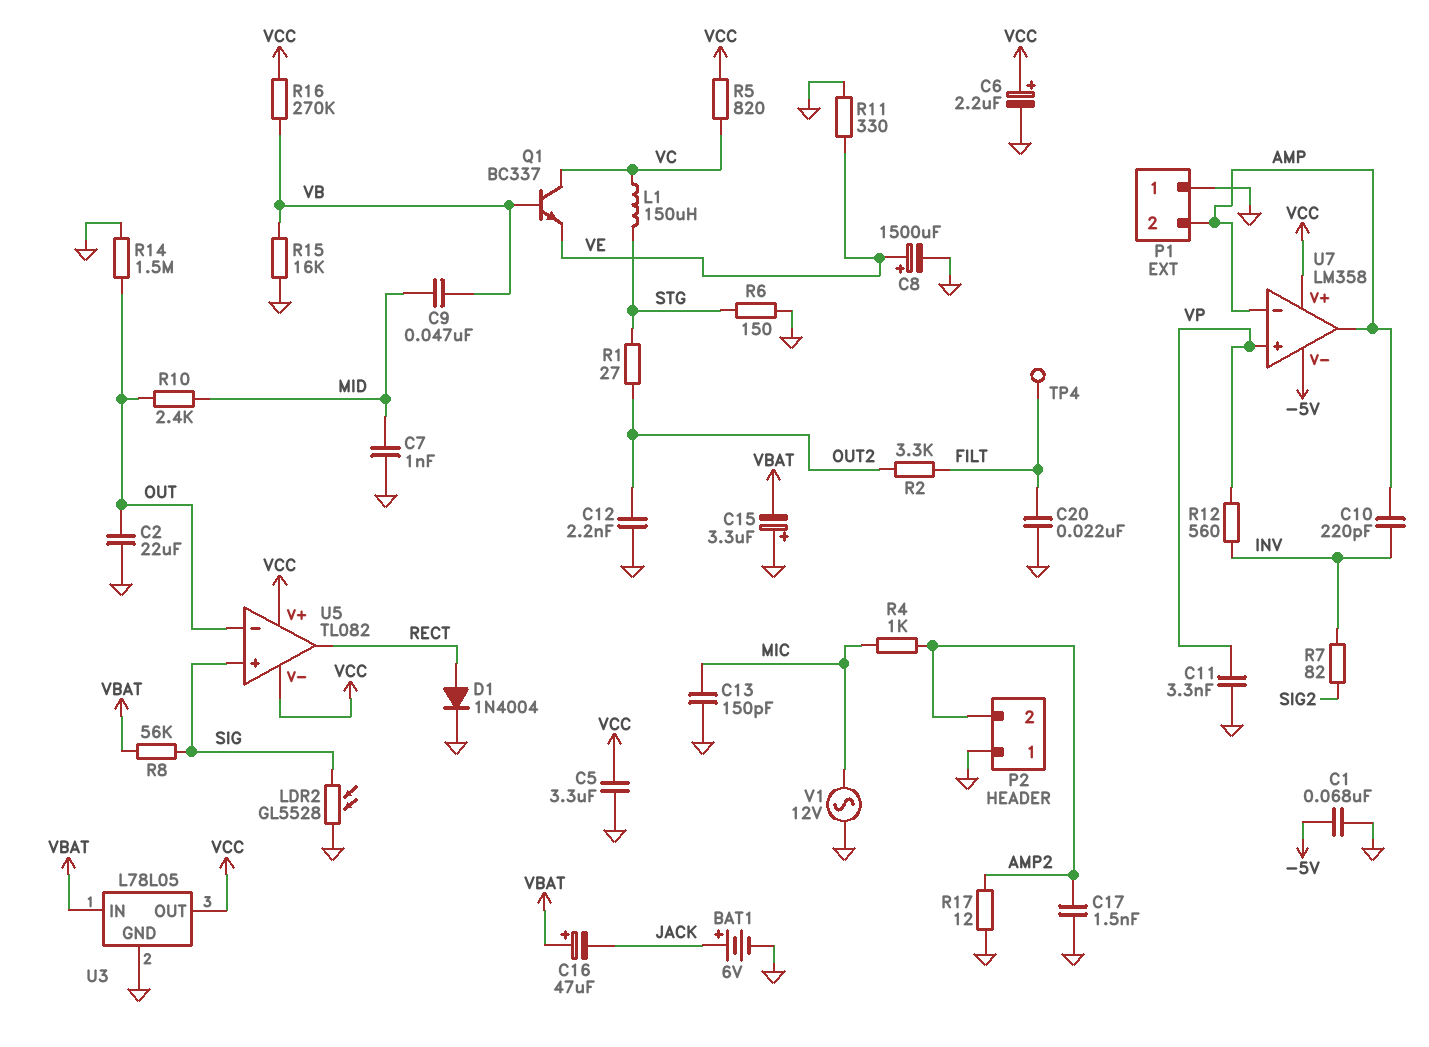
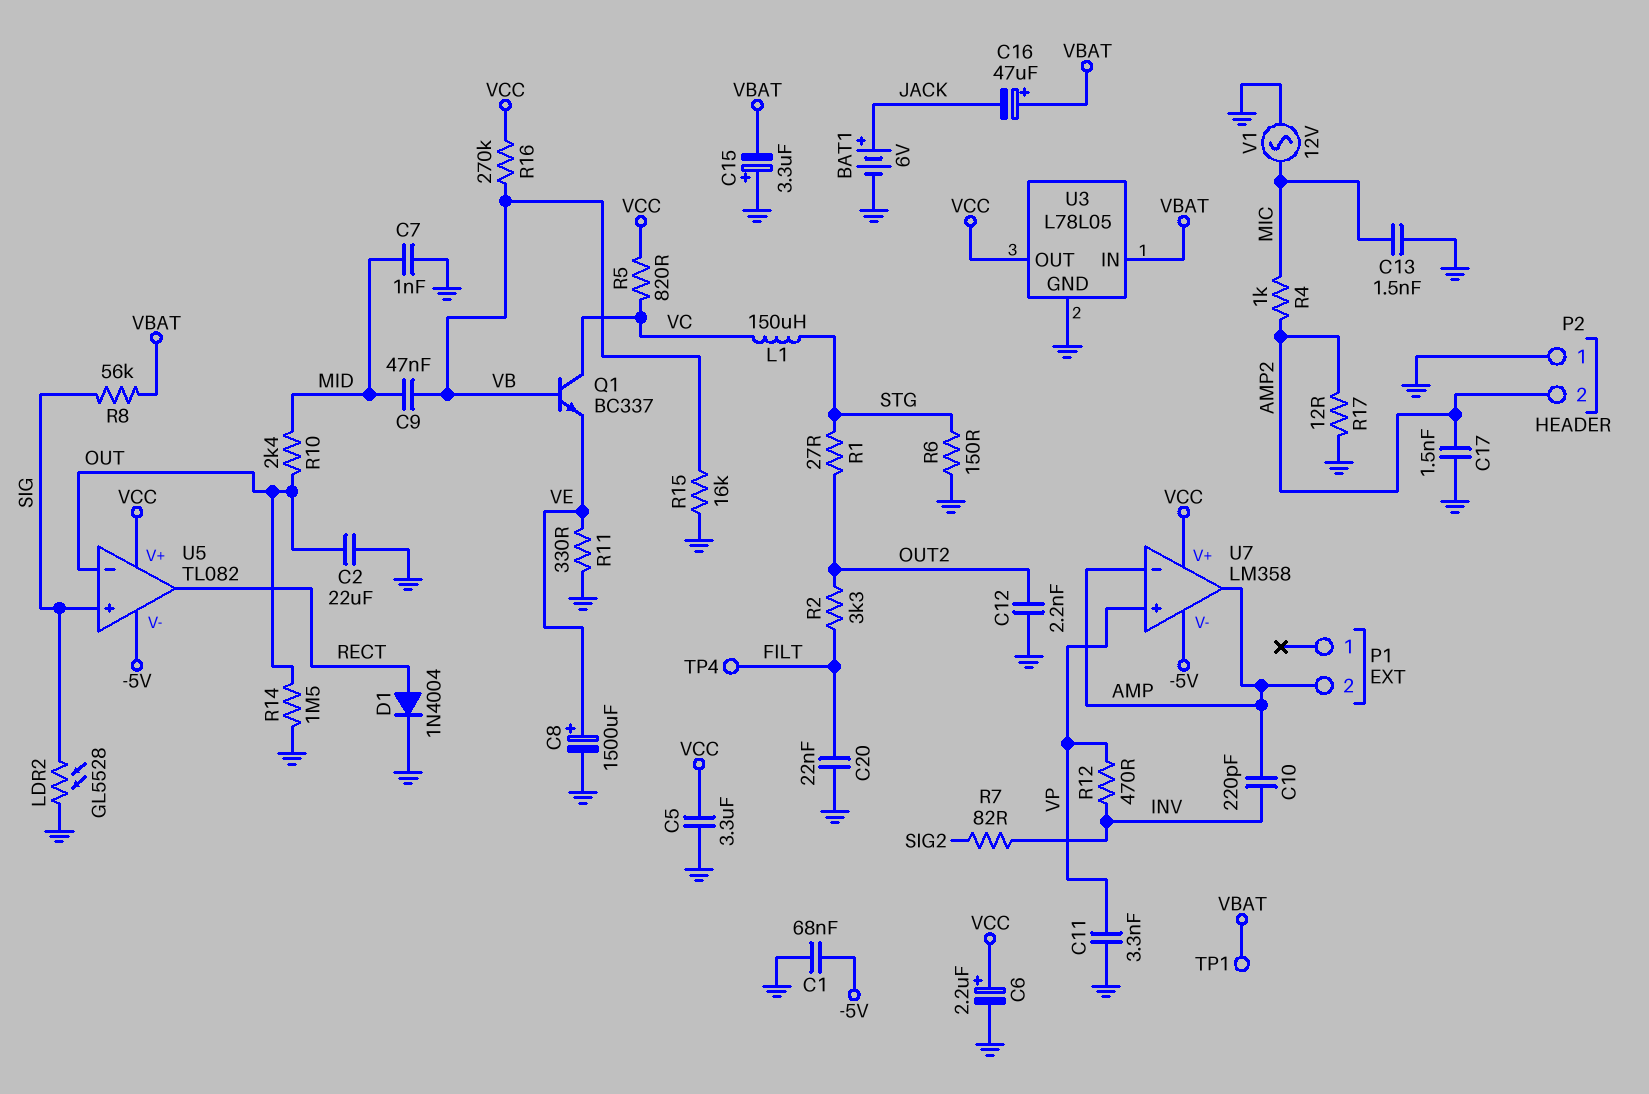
C13: 150pF (GND, MIC) -> 1.5nF (GND, MIC)
P1 pin 1: GND -> none
R12: 560 (INV, VP) -> 470 (INV, VP)
TP1: none -> test point (VBAT)
U5 pin V-: VCC -> -5V

